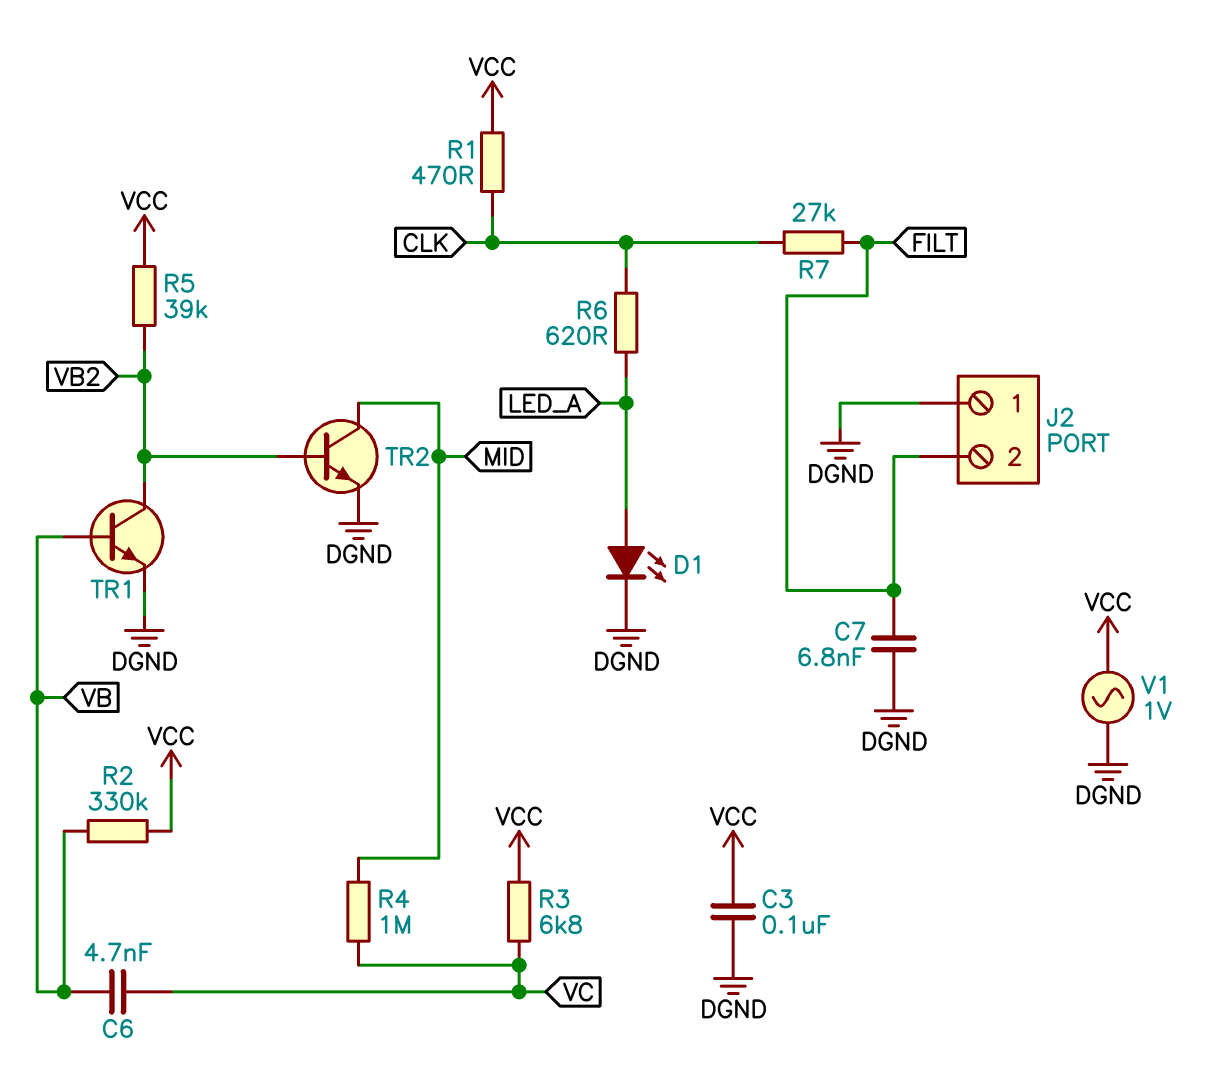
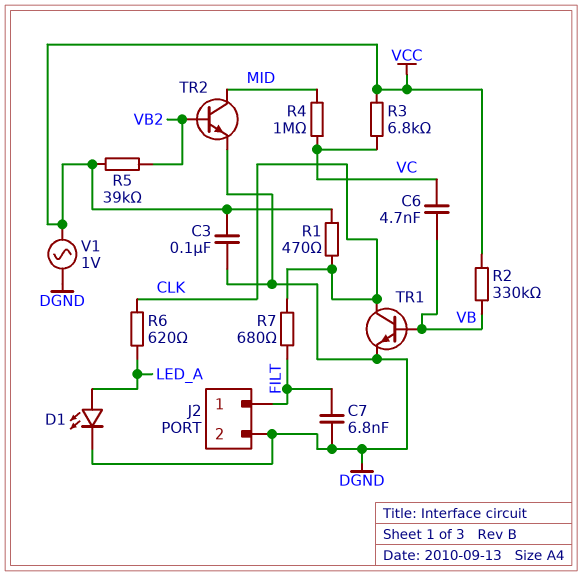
J2 pin 1: DGND -> FILT
J2 pin 2: FILT -> DGND
R7: 27k (CLK, FILT) -> 680 (CLK, FILT)
TR1: NPN (B VB, C VB2, E DGND) -> NPN (B VB, C CLK, E DGND)

